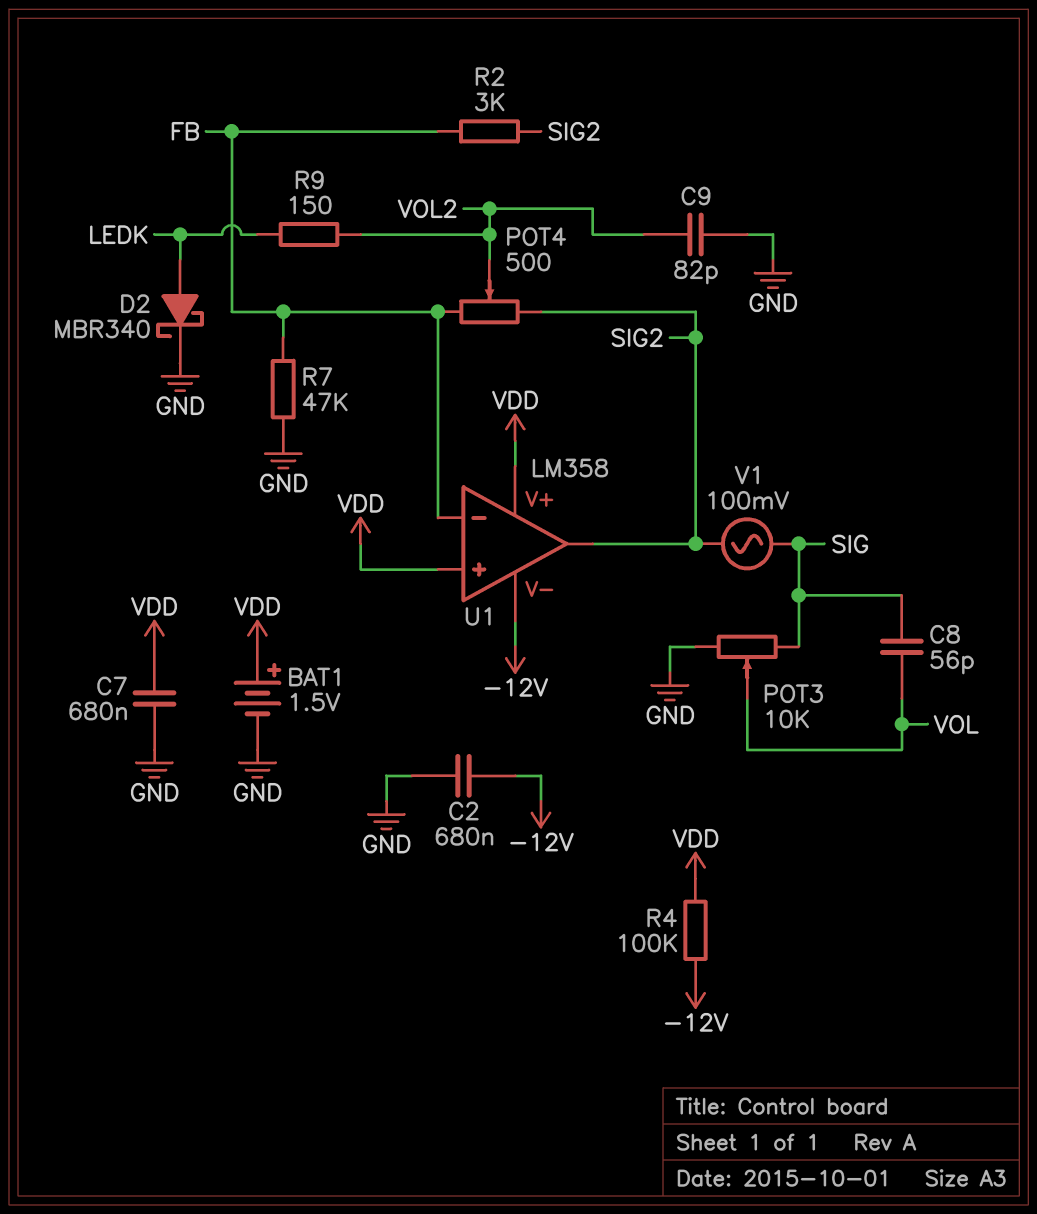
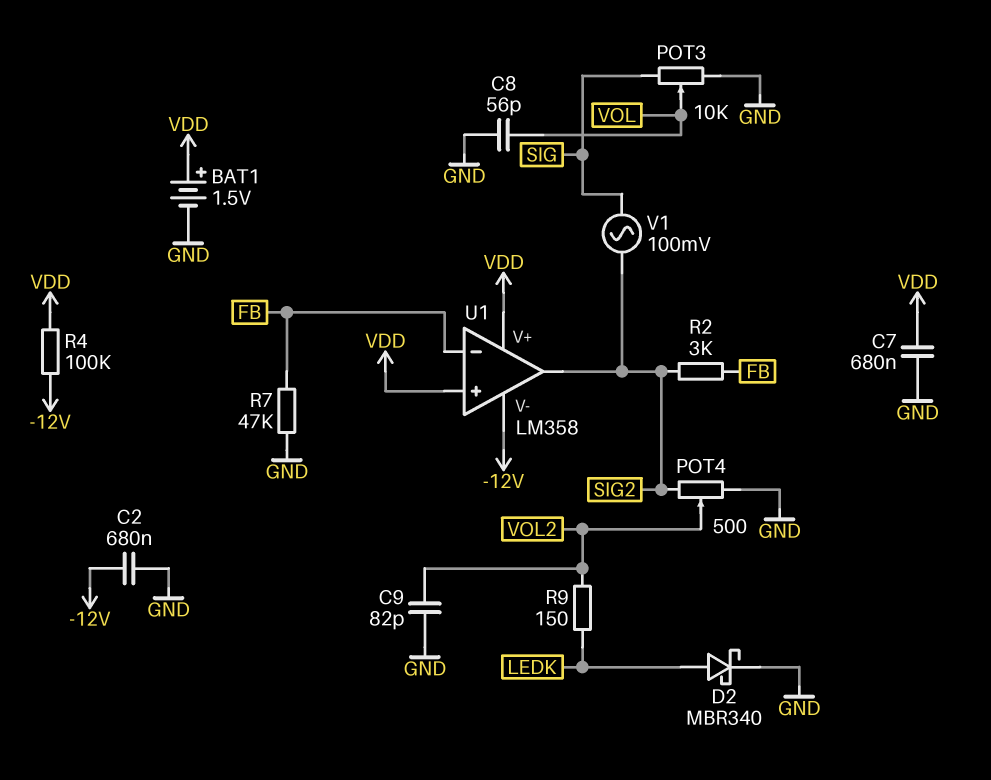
C8: 56pF (SIG, VOL) -> 56pF (GND, VOL)
POT4: 500 (FB, SIG2, wiper VOL2) -> 500 (GND, SIG2, wiper VOL2)

